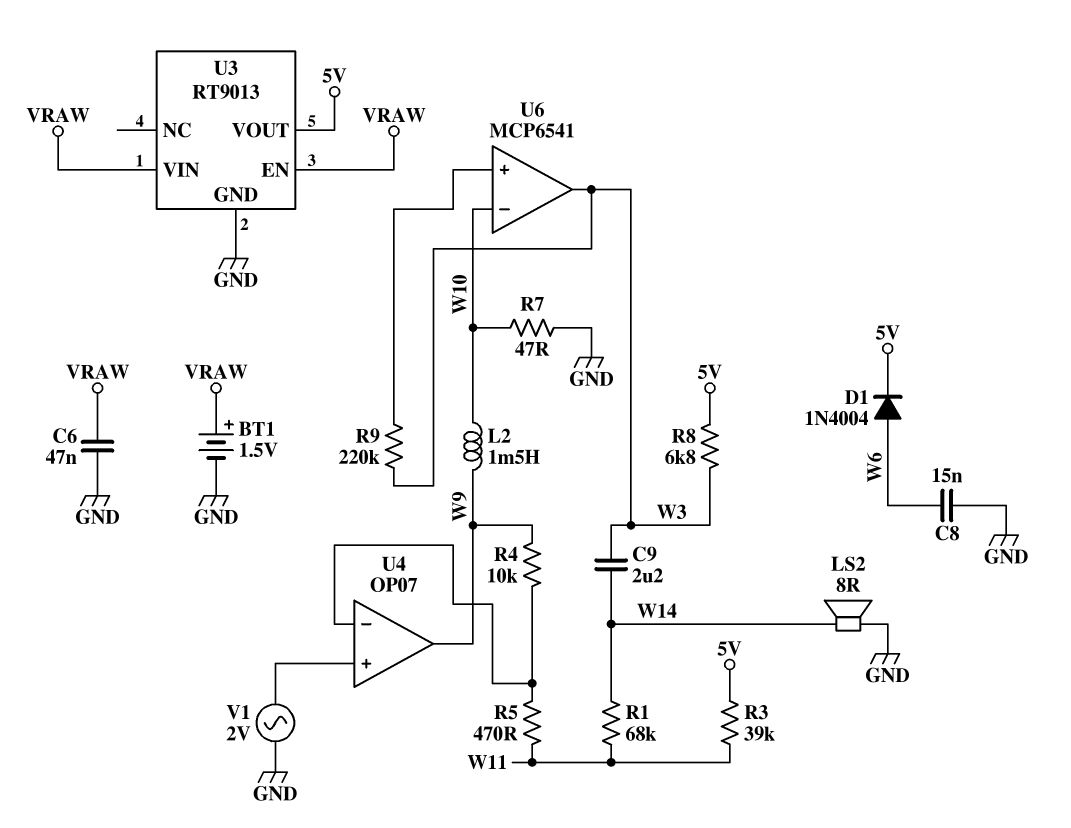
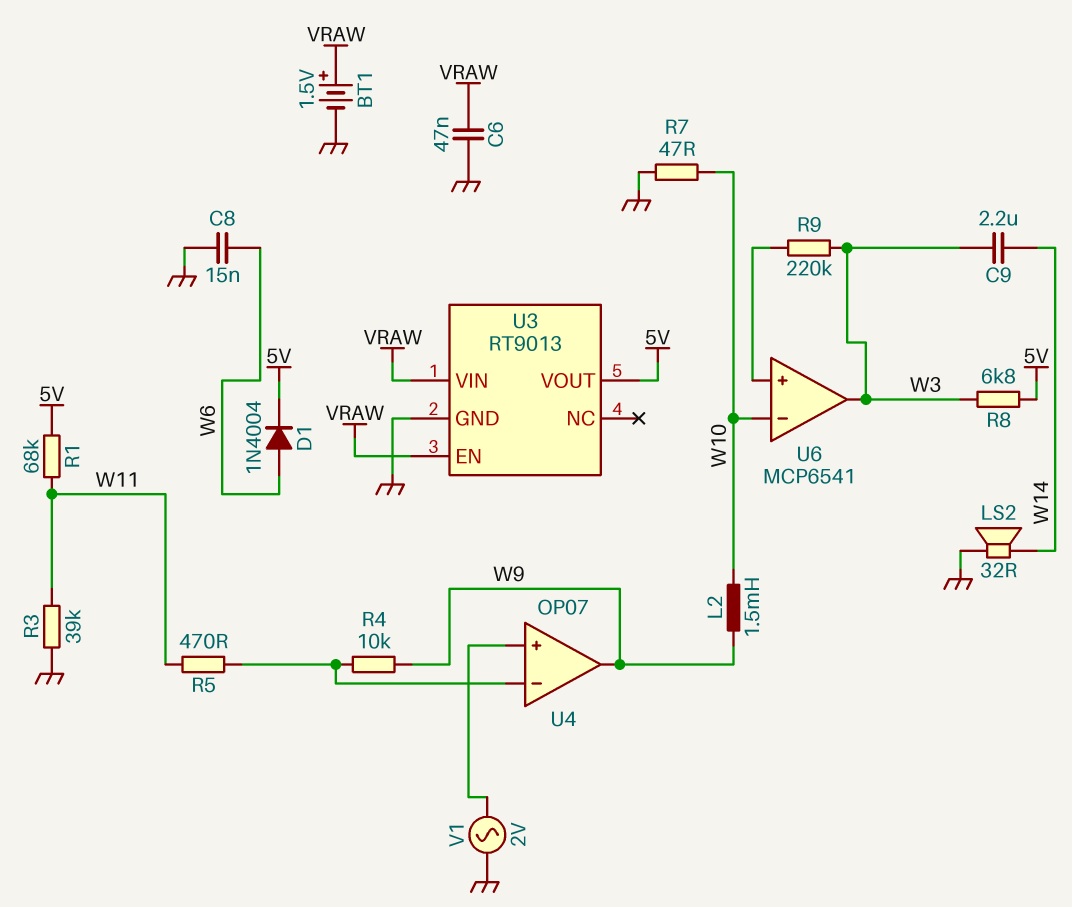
LS2: speaker 8R (GND, W14) -> speaker 32R (GND, W14)
R1: 68k (W11, W14) -> 68k (5V, W11)
R3: 39k (5V, W11) -> 39k (GND, W11)

